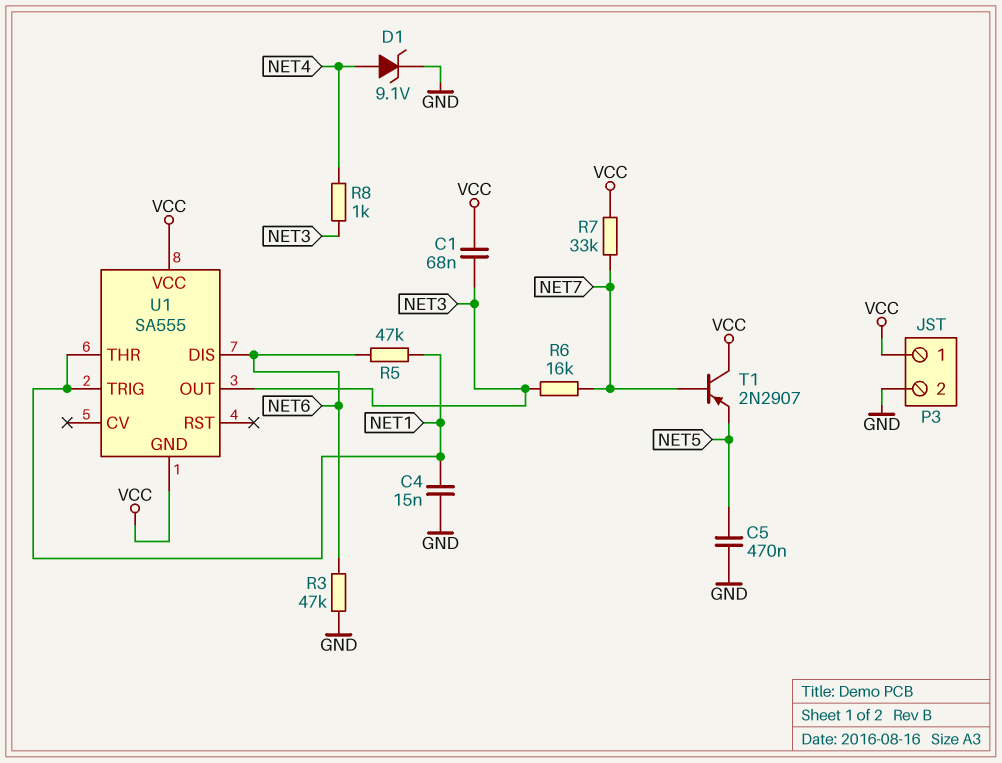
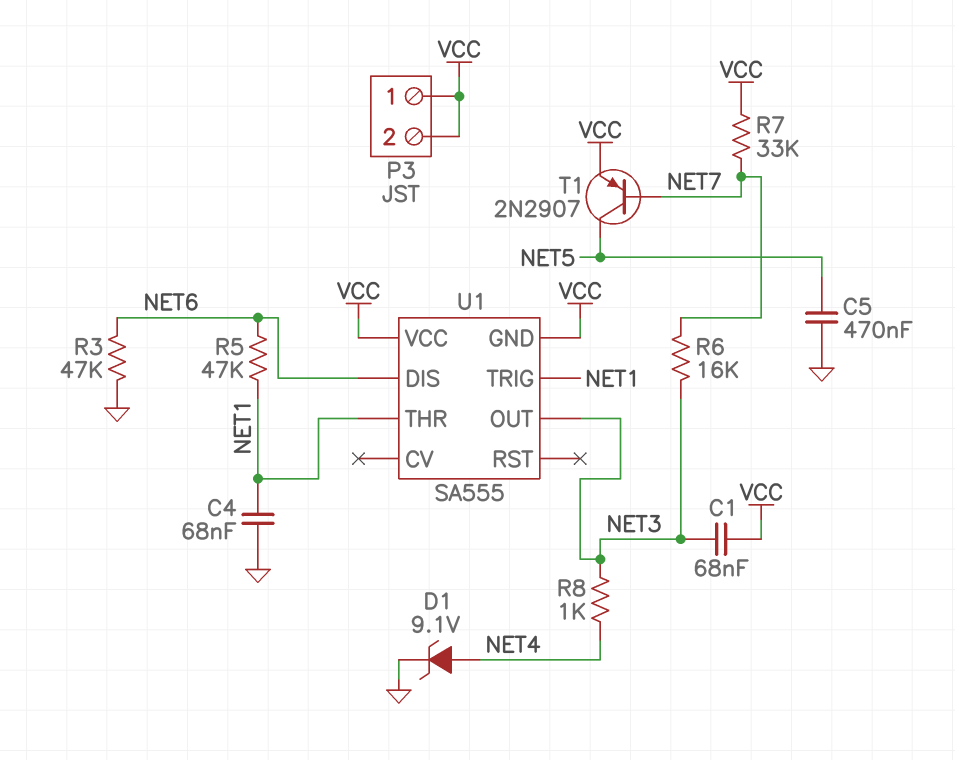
C4: 15nF (GND, NET1) -> 68nF (GND, NET1)
P3 pin 2: GND -> VCC
T1: PNP 2N2907 (B NET7, C VCC, E NET5) -> PNP 2N2907 (B NET7, C NET5, E VCC)

